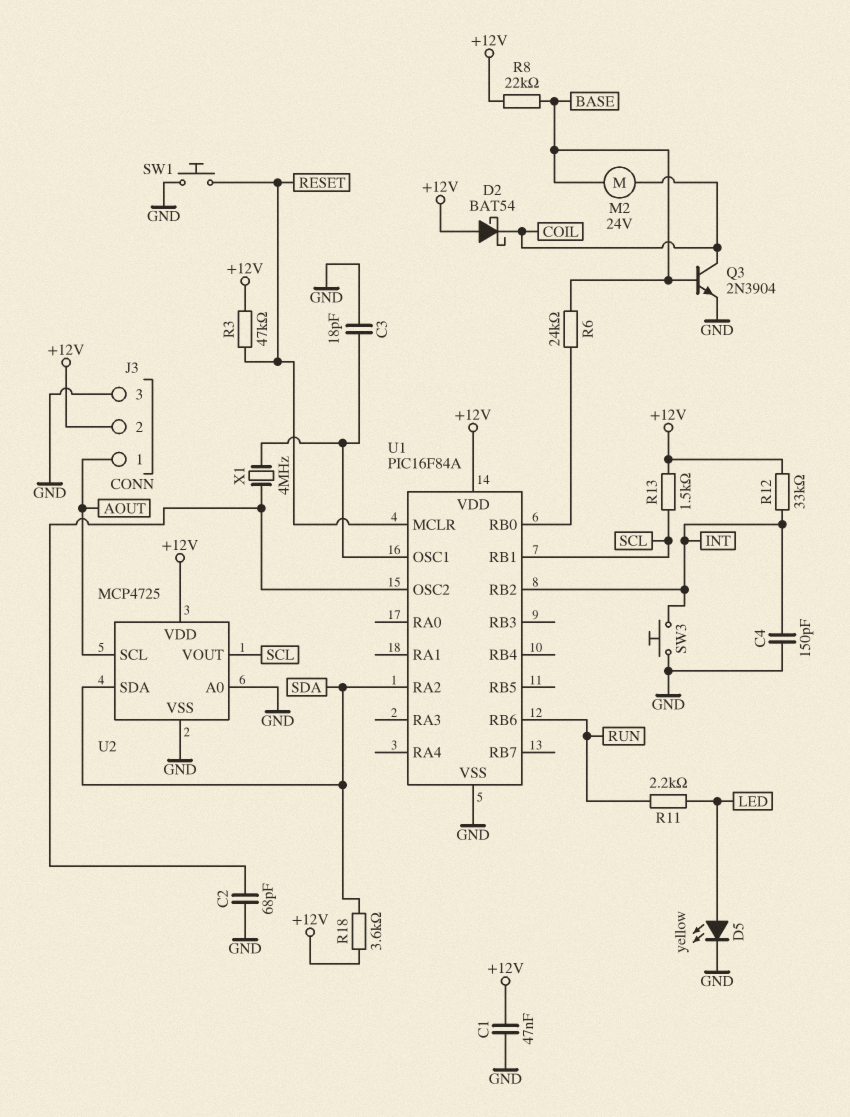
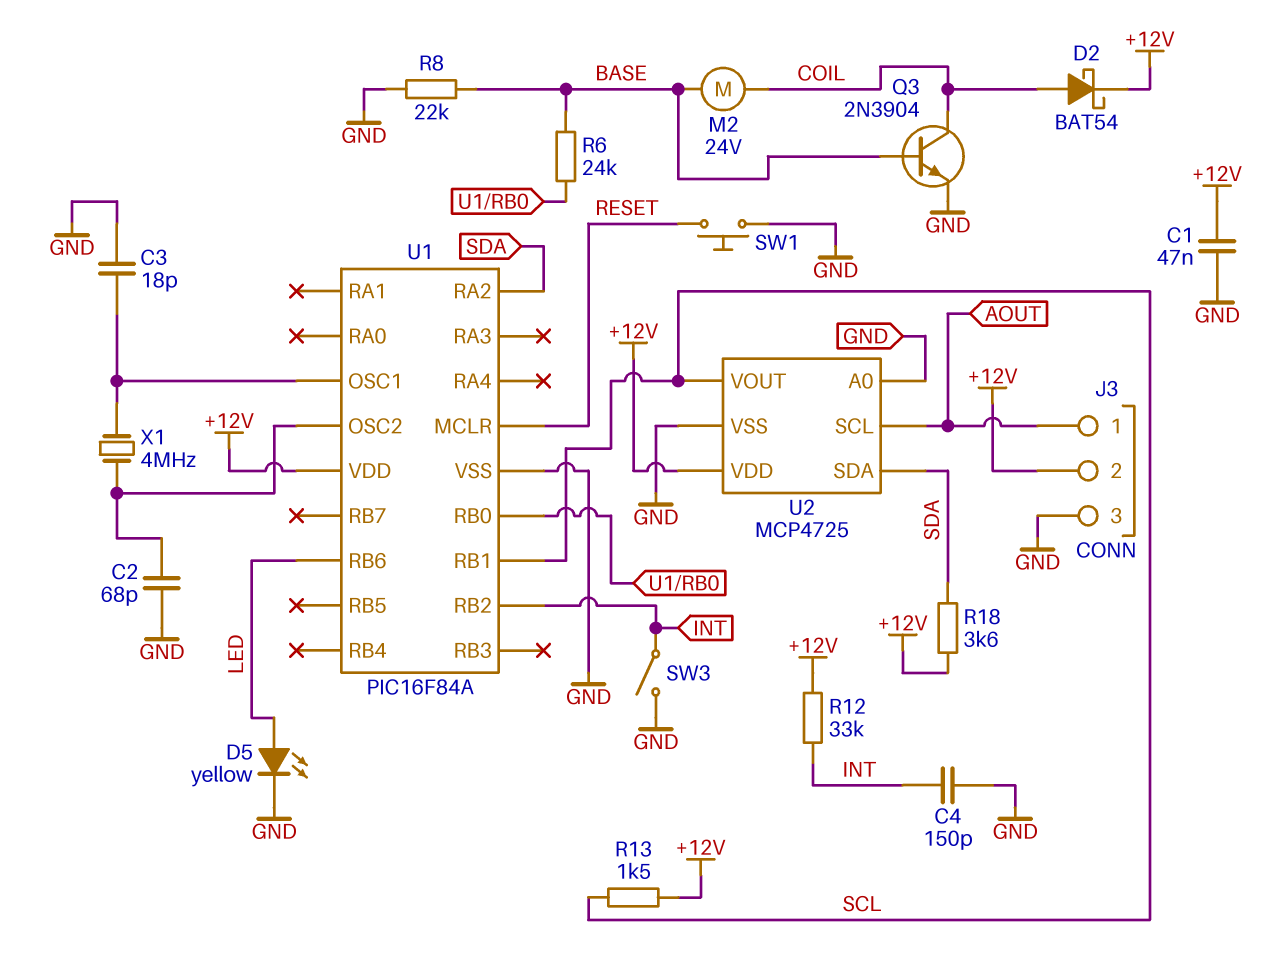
D2: schottky BAT54 (A +12V, K COIL) -> schottky BAT54 (A COIL, K +12V)
R3: 47k (+12V, RESET) -> none
R8: 22k (+12V, BASE) -> 22k (BASE, GND)
R11: 2.2k (LED, RUN) -> none
SW3: button (GND, INT) -> switch (GND, INT)
U1 pin RB6: RUN -> LED

